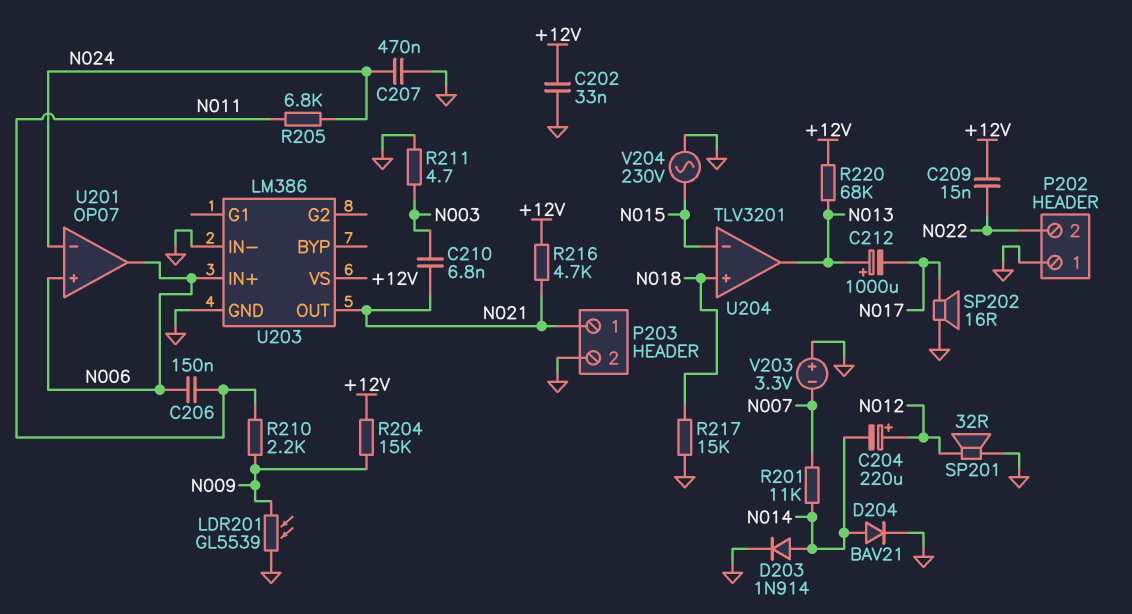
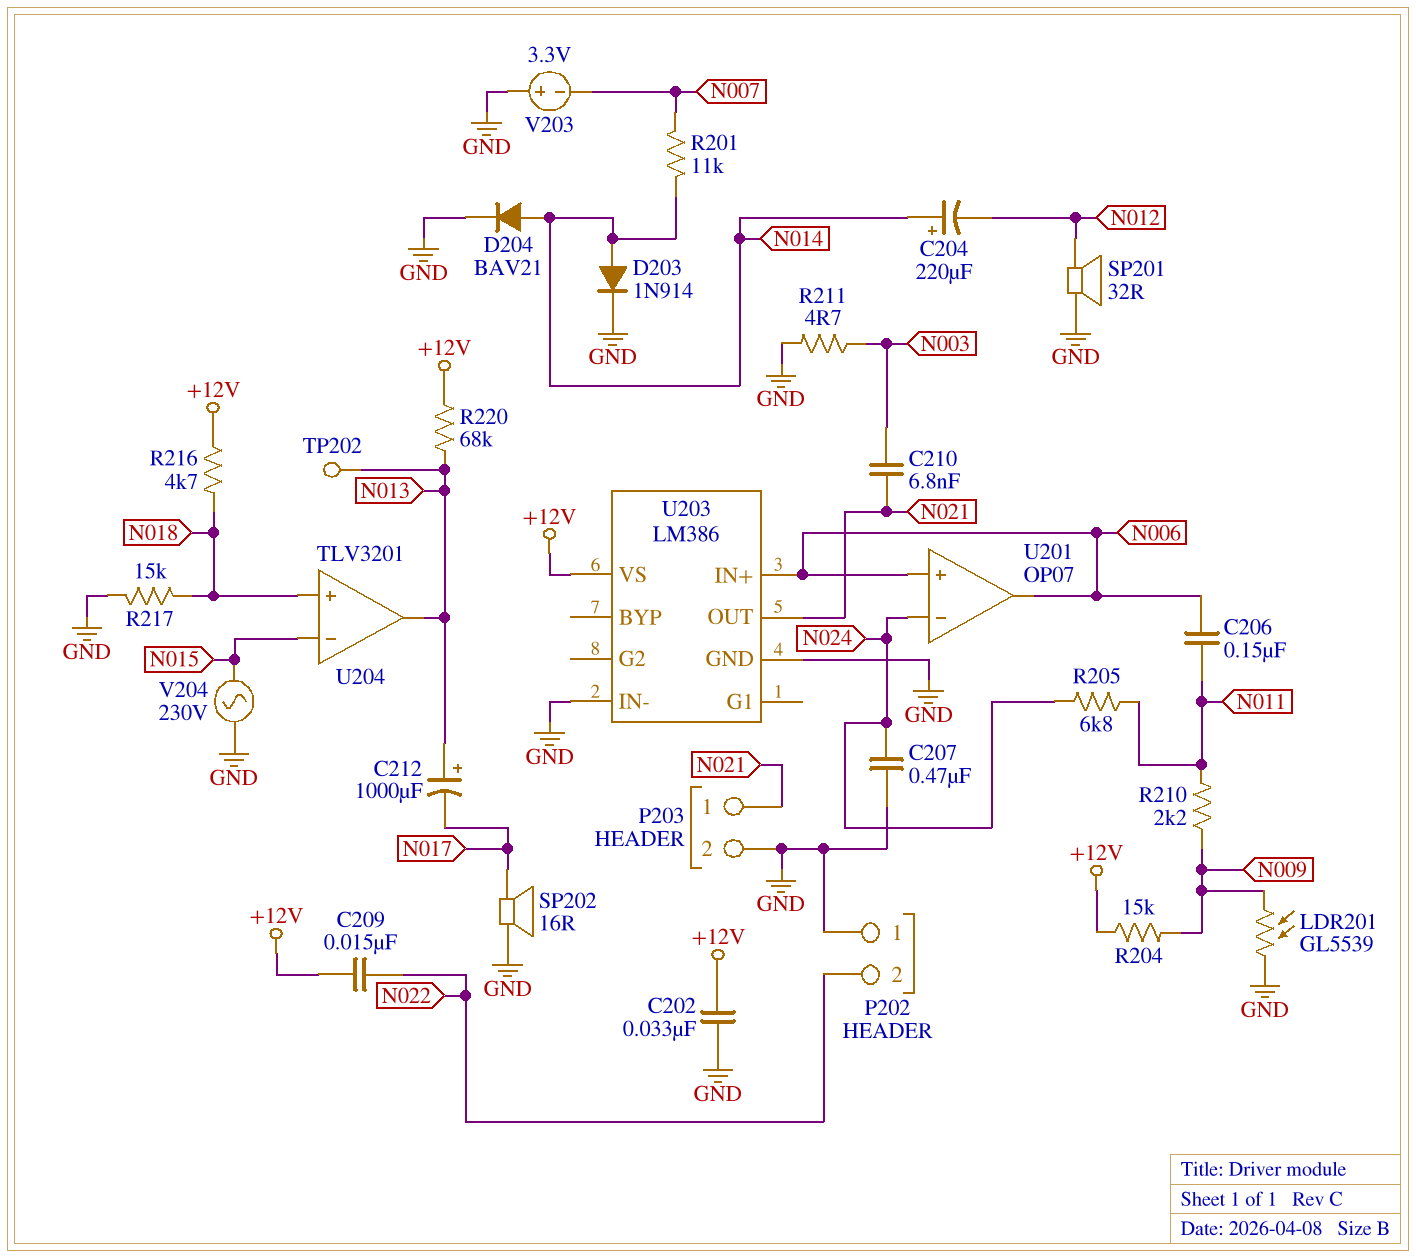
C204: 220uF (plus N012, minus N014) -> 220uF (plus N014, minus N012)
R216: 4.7k (+12V, N021) -> 4.7k (+12V, N018)
TP202: none -> test point (N013)

